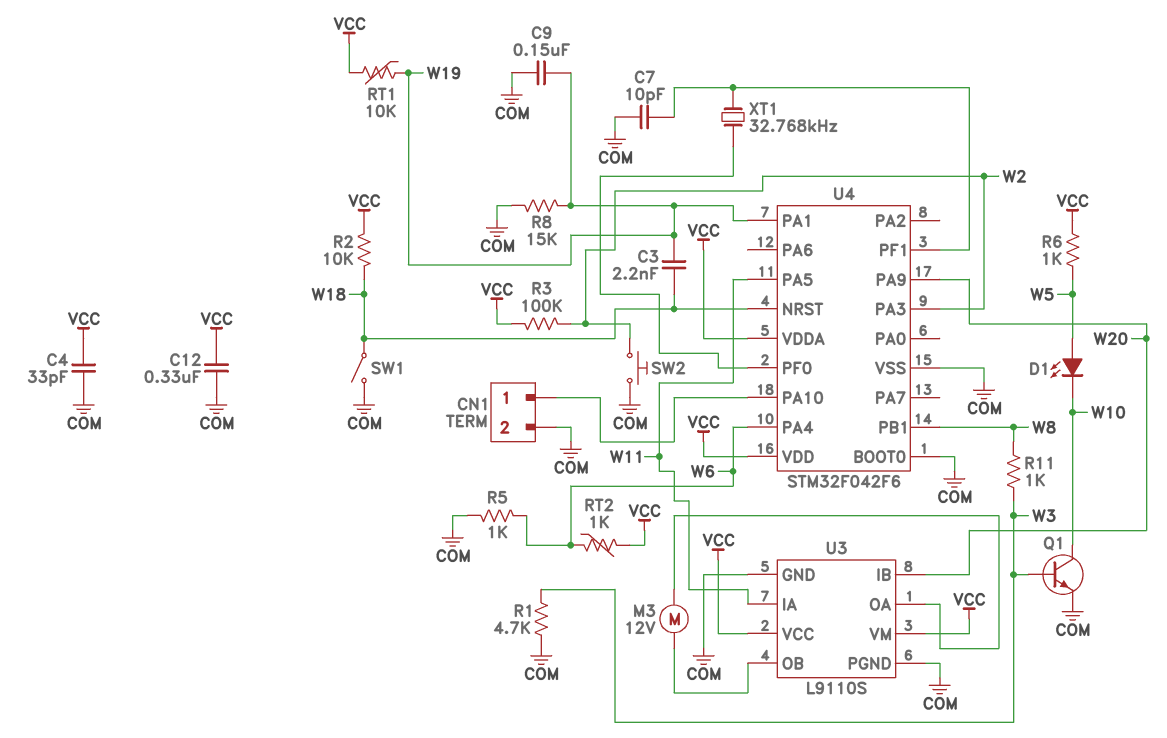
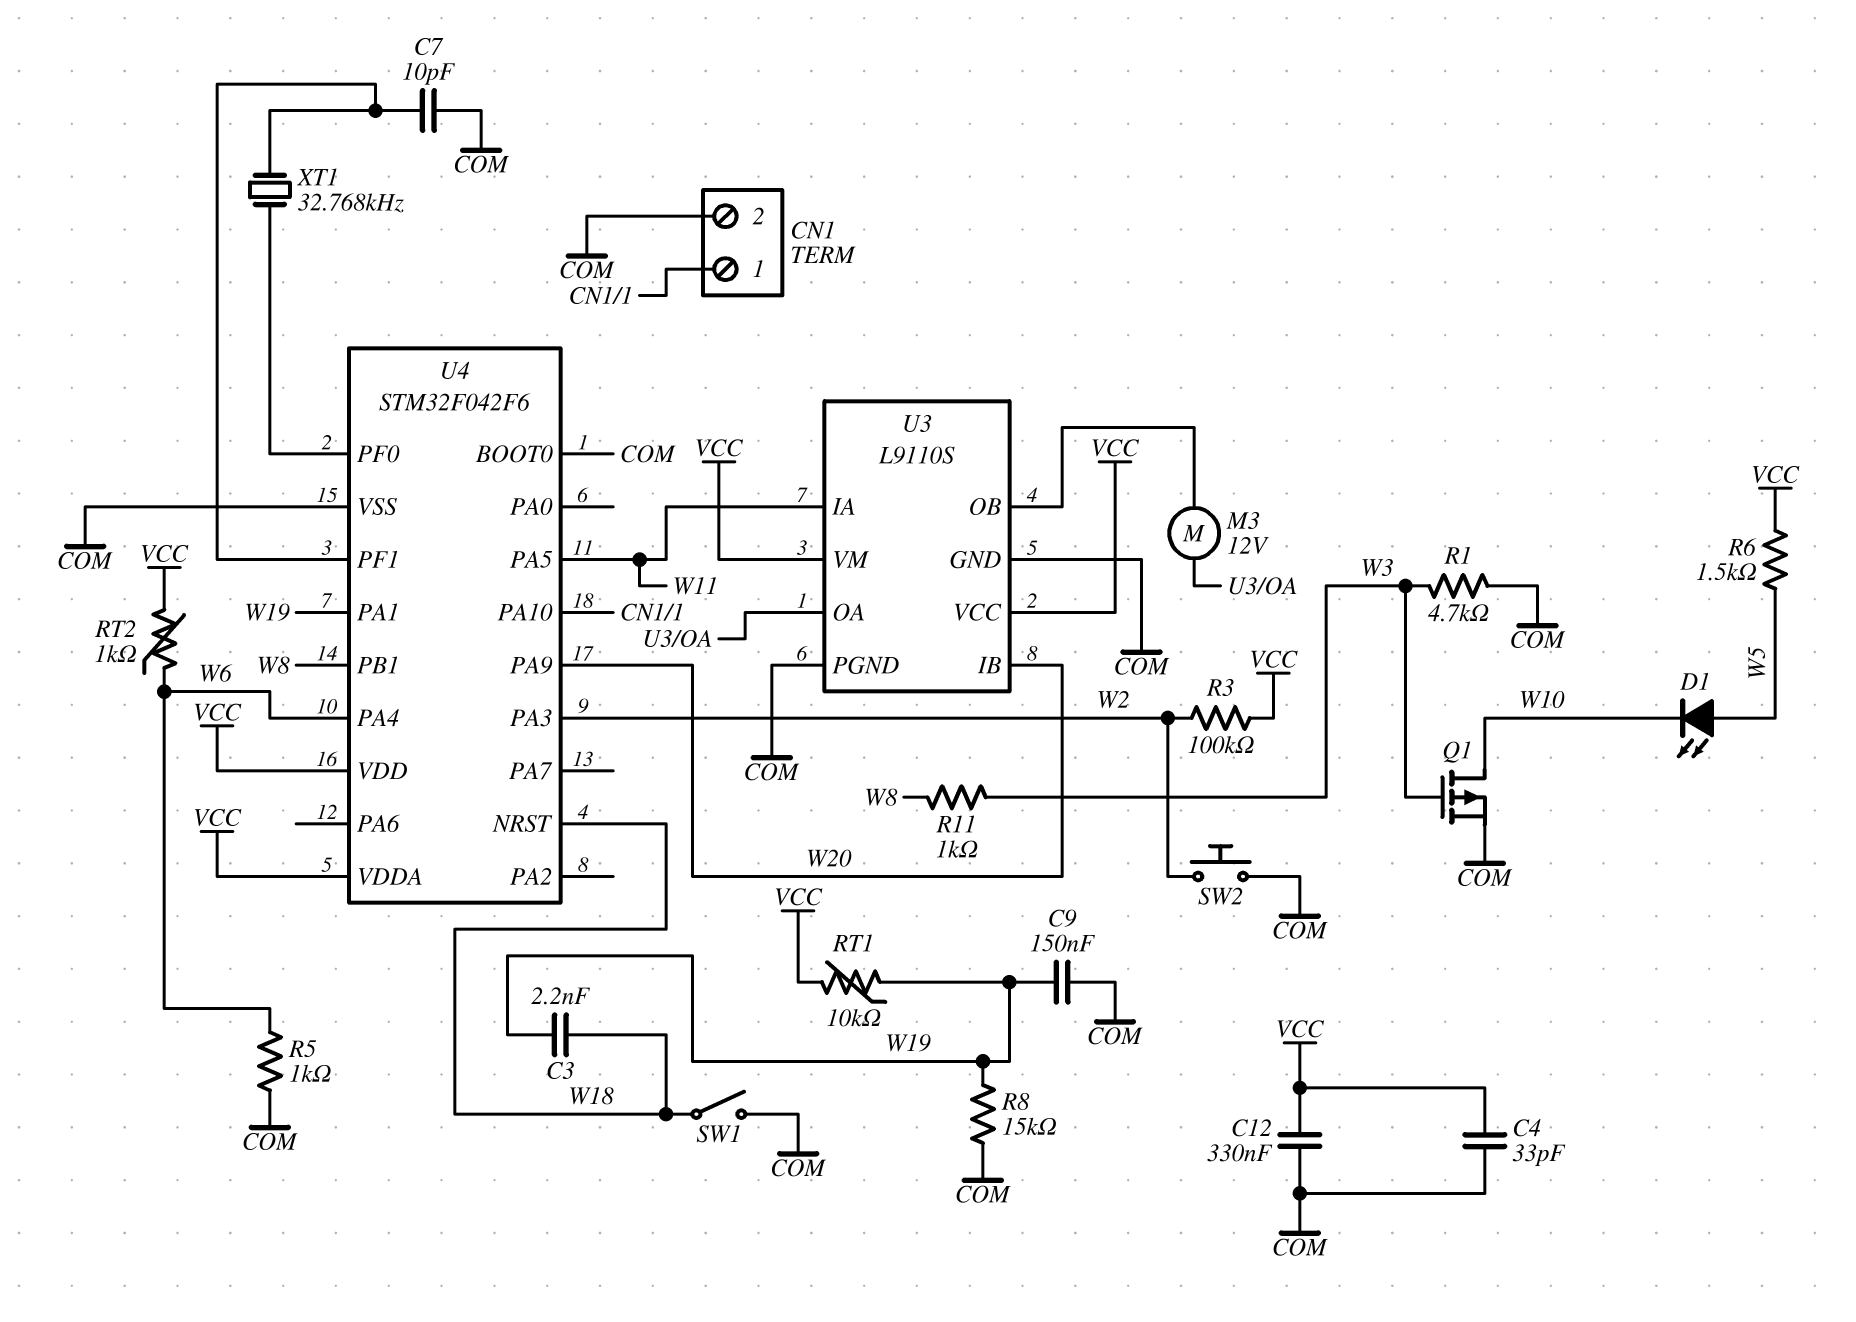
Q1: NPN (B W3, C W10, E COM) -> PMOS (G W3, D W10, S COM)
R2: 10k (VCC, W18) -> none
R6: 1k (VCC, W5) -> 1.5k (VCC, W5)

